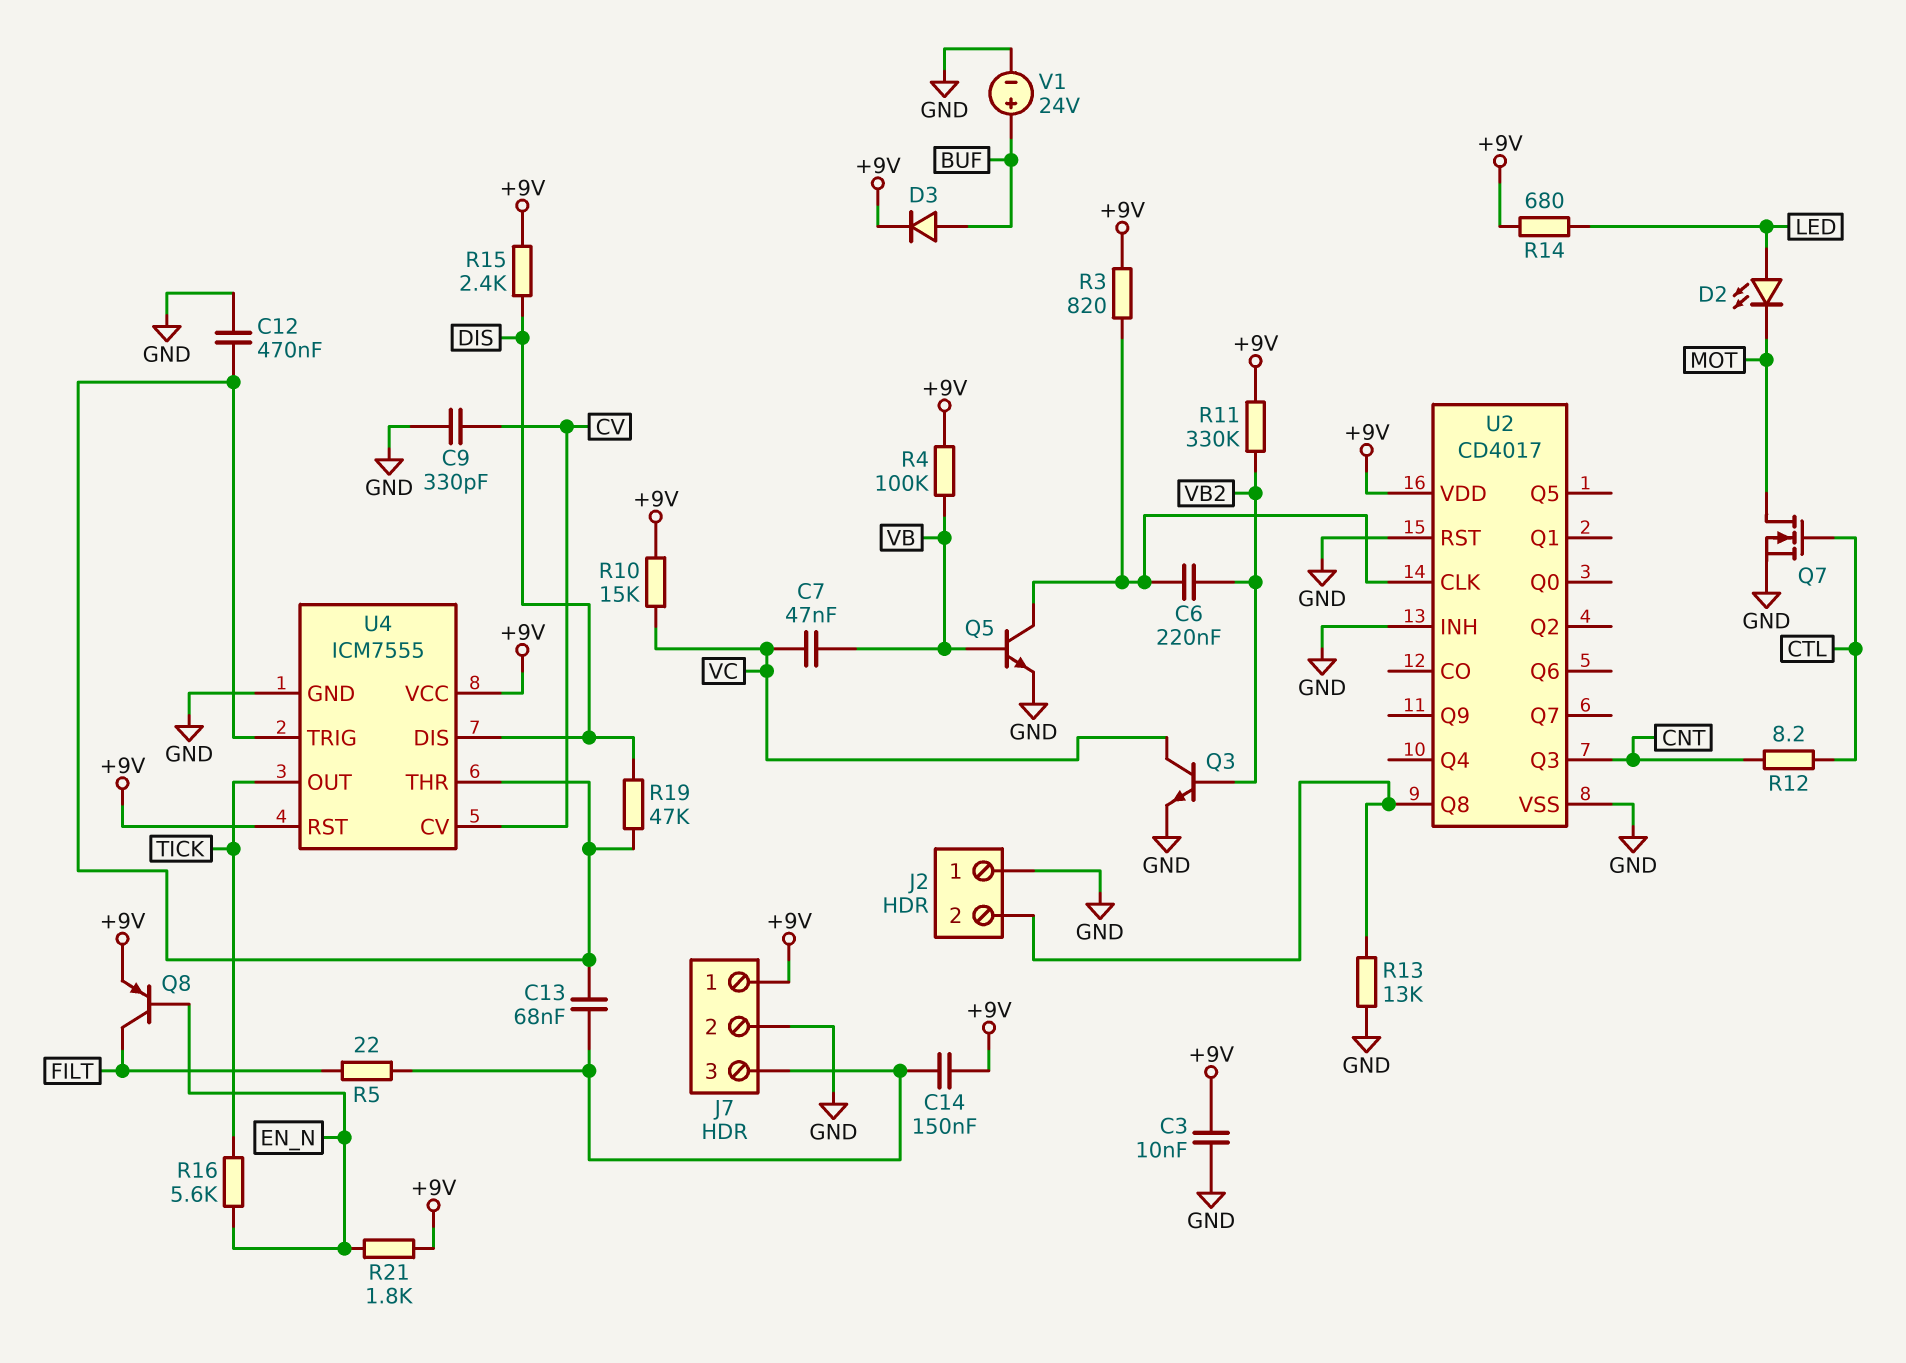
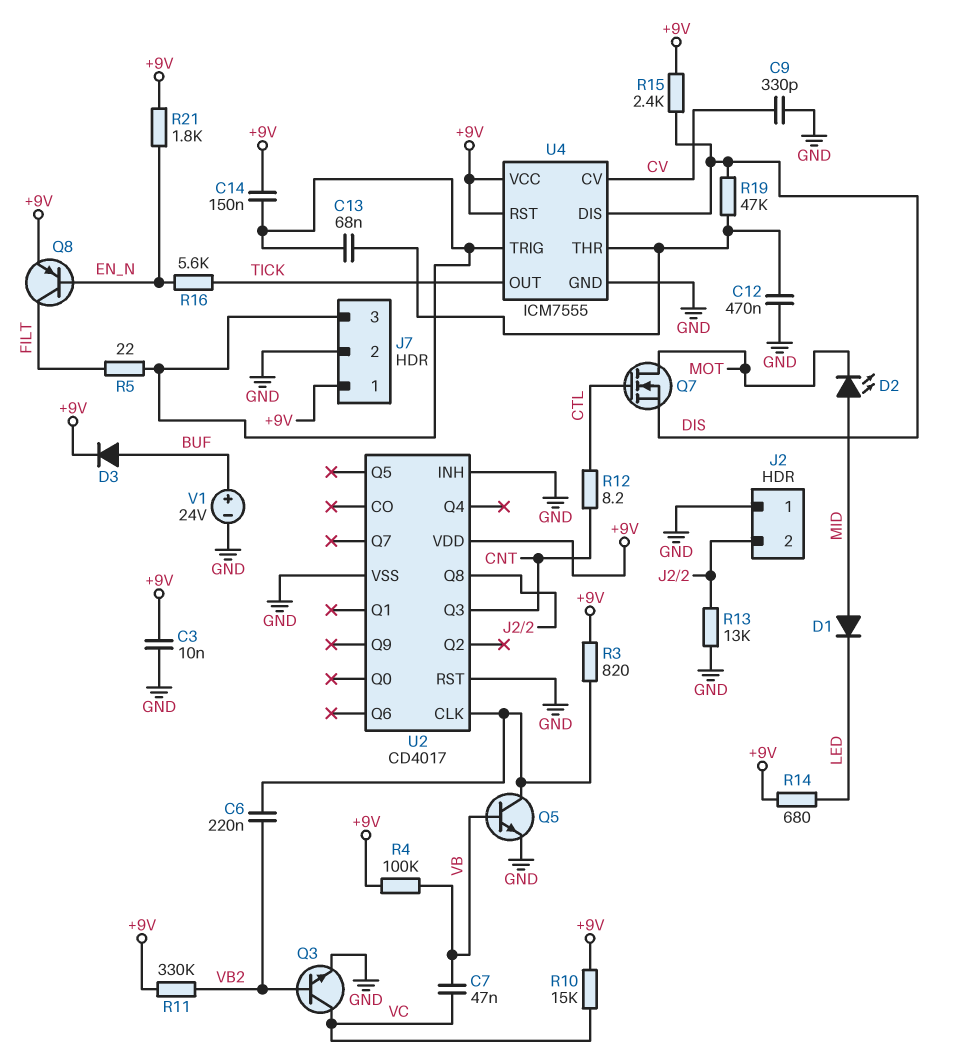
D1: none -> diode (A MID, K LED)
D2: LED (A LED, K MOT) -> LED (A MID, K MOT)
Q7: NMOS (G CTL, D MOT, S GND) -> NMOS (G CTL, D MOT, S DIS)
U4 pin TRIG: U4/THR -> J7/3

